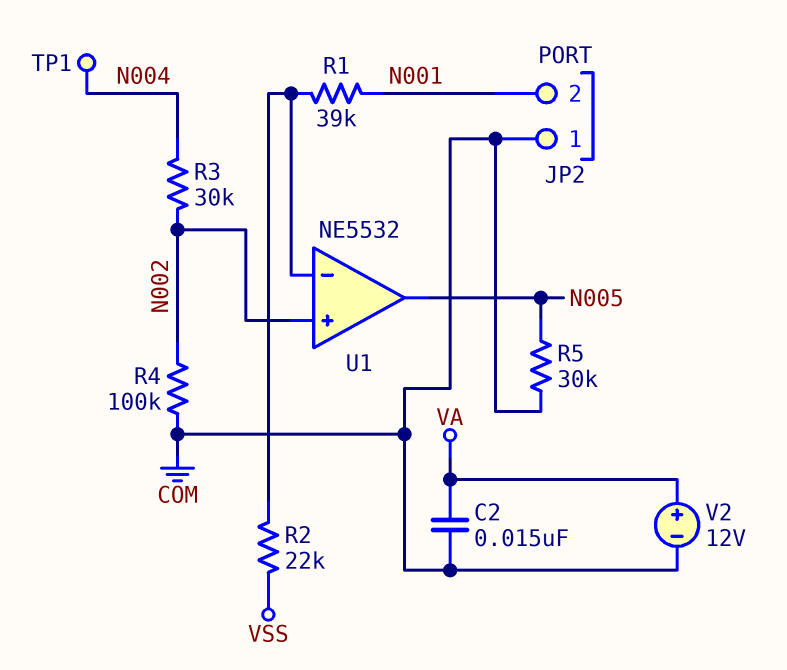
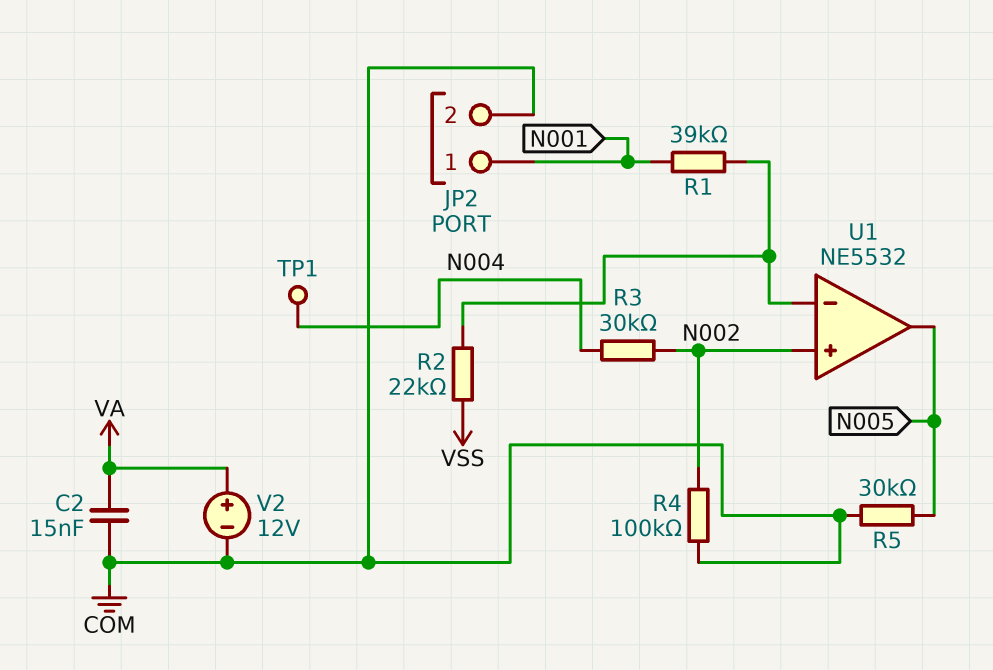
JP2 pin 1: COM -> N001
JP2 pin 2: N001 -> COM

